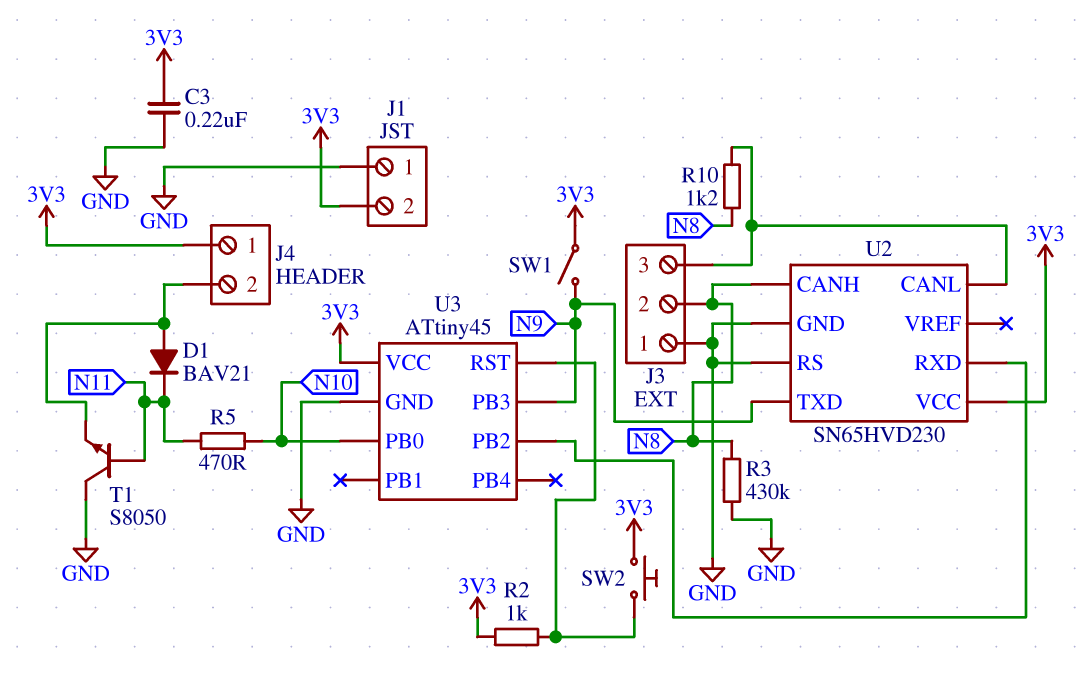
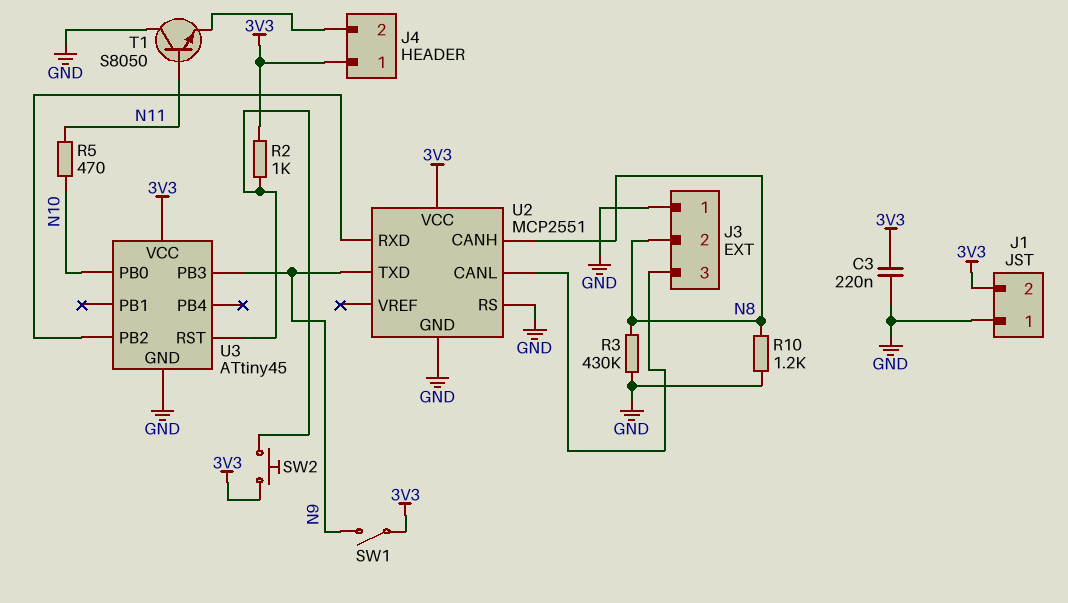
D1: diode BAV21 (A J4/2, K N11) -> none
R10: 1.2k (J3/3, N8) -> 1.2k (GND, N8)
U2: SN65HVD230 -> MCP2551

